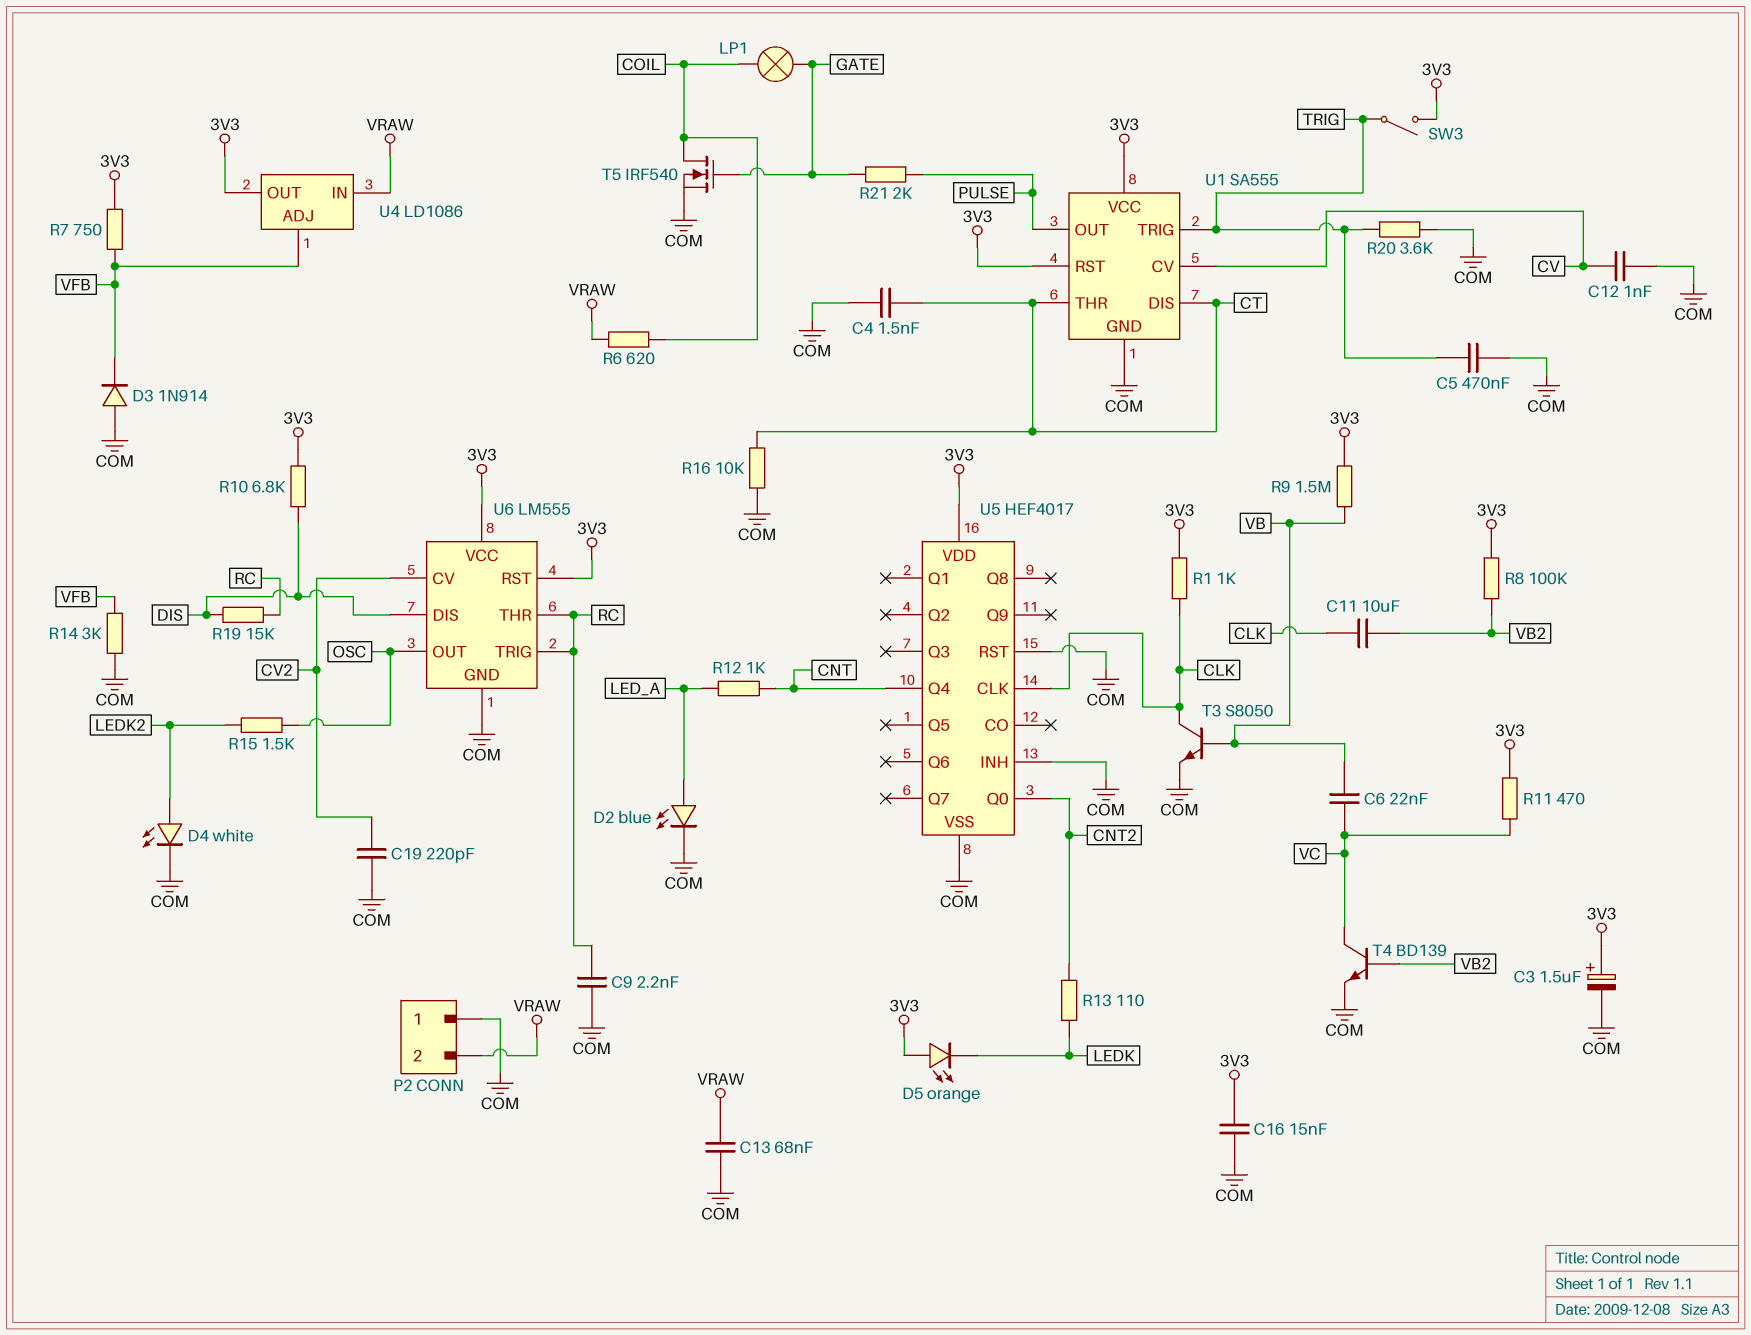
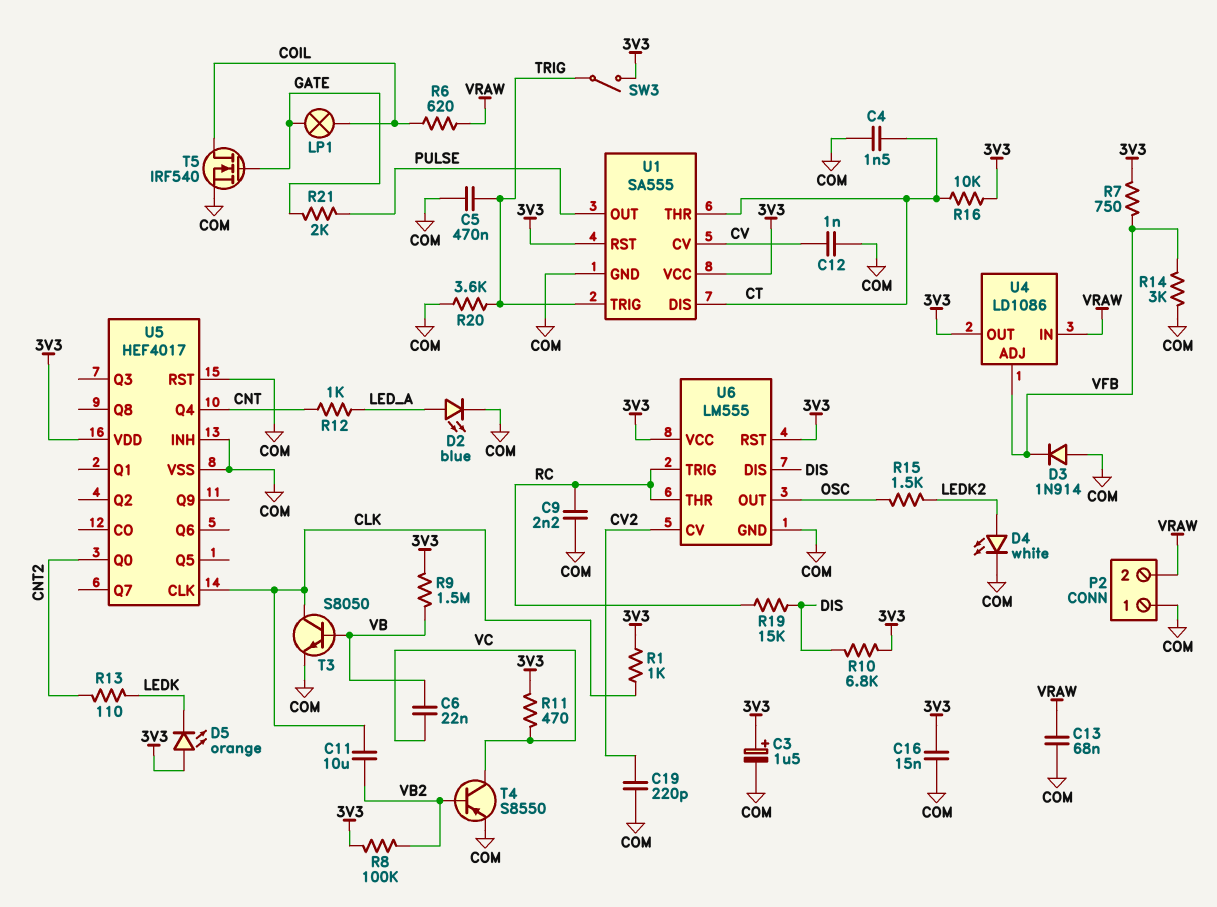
R16: 10k (COM, CT) -> 10k (3V3, CT)
T4: NPN BD139 (B VB2, C VC, E COM) -> PNP S8550 (B VB2, C VC, E COM)

